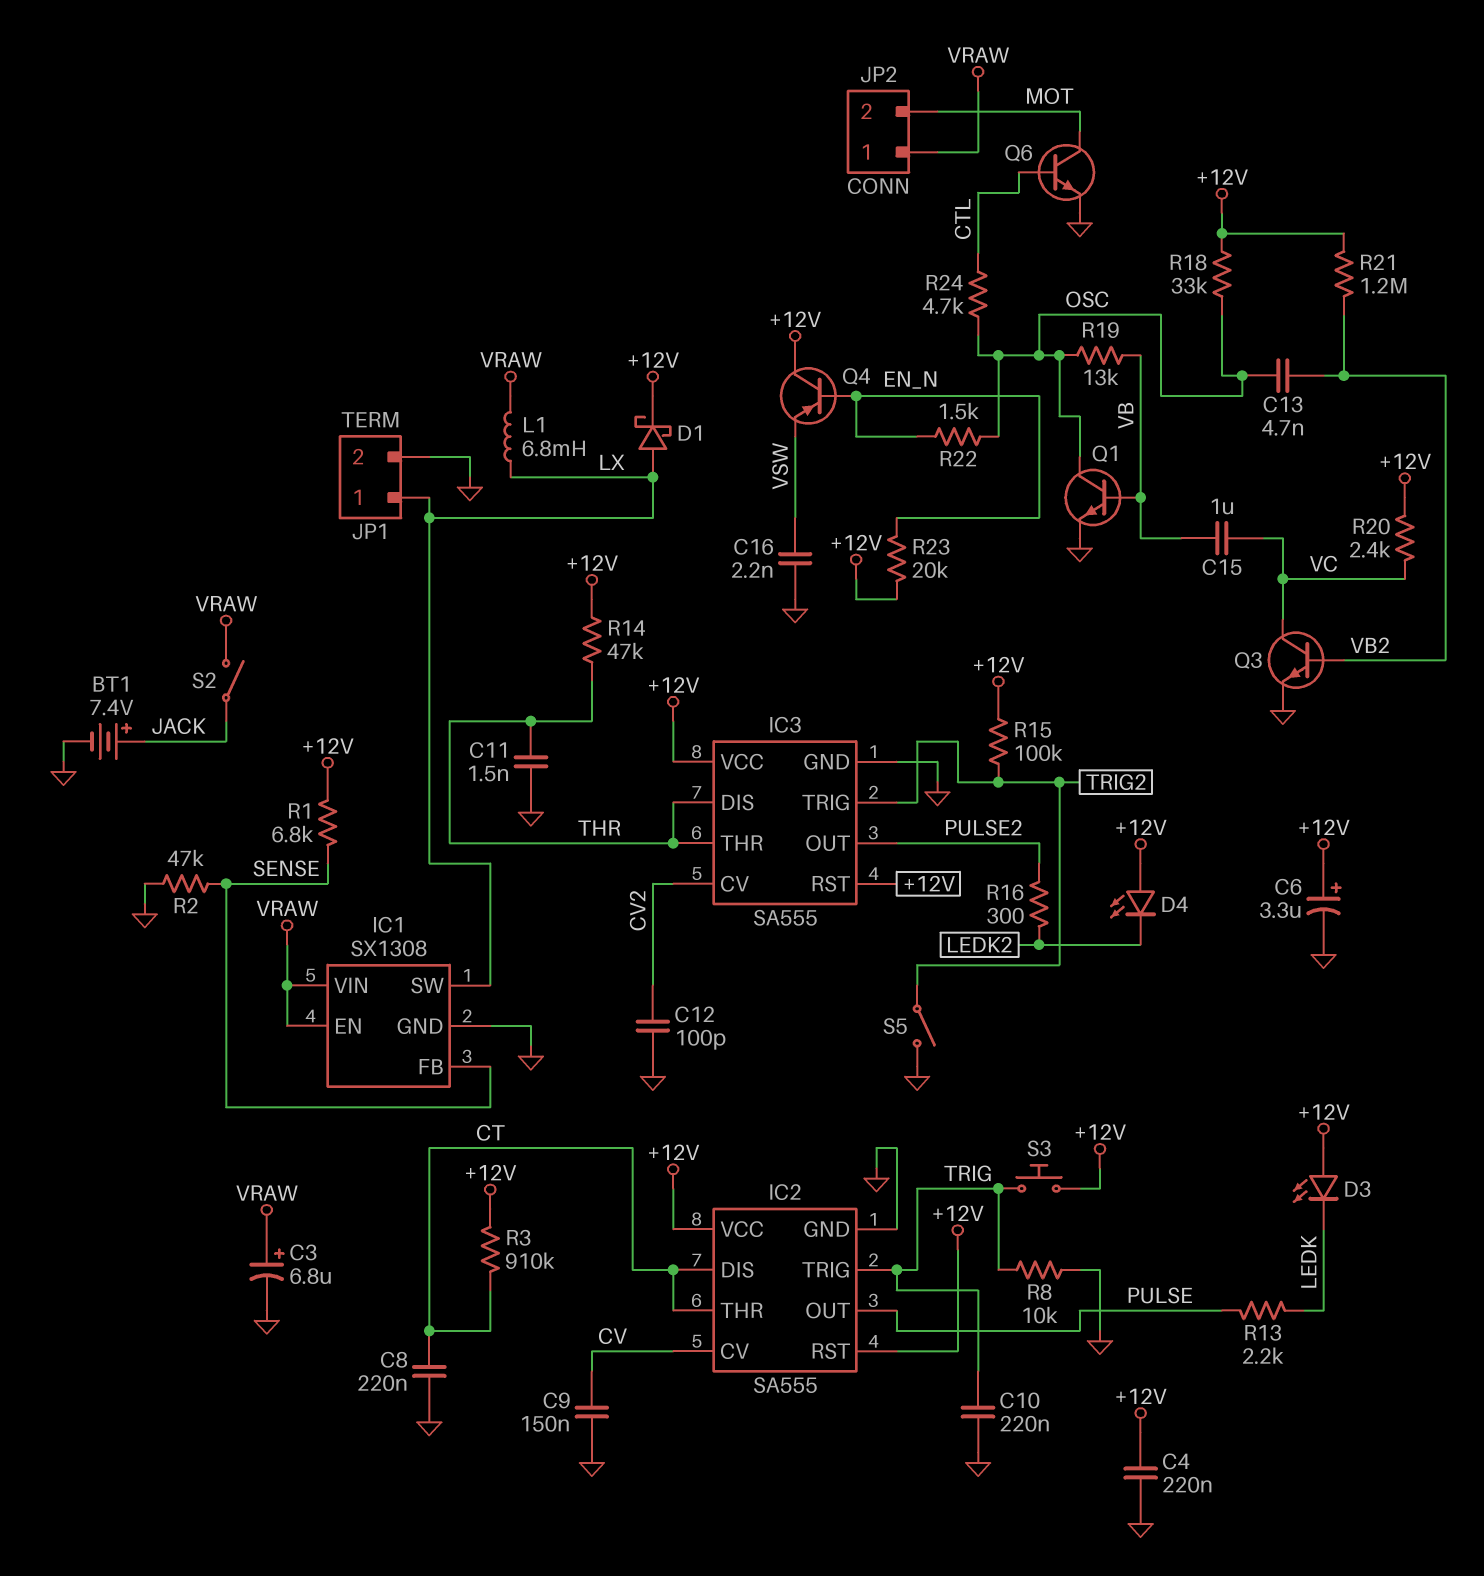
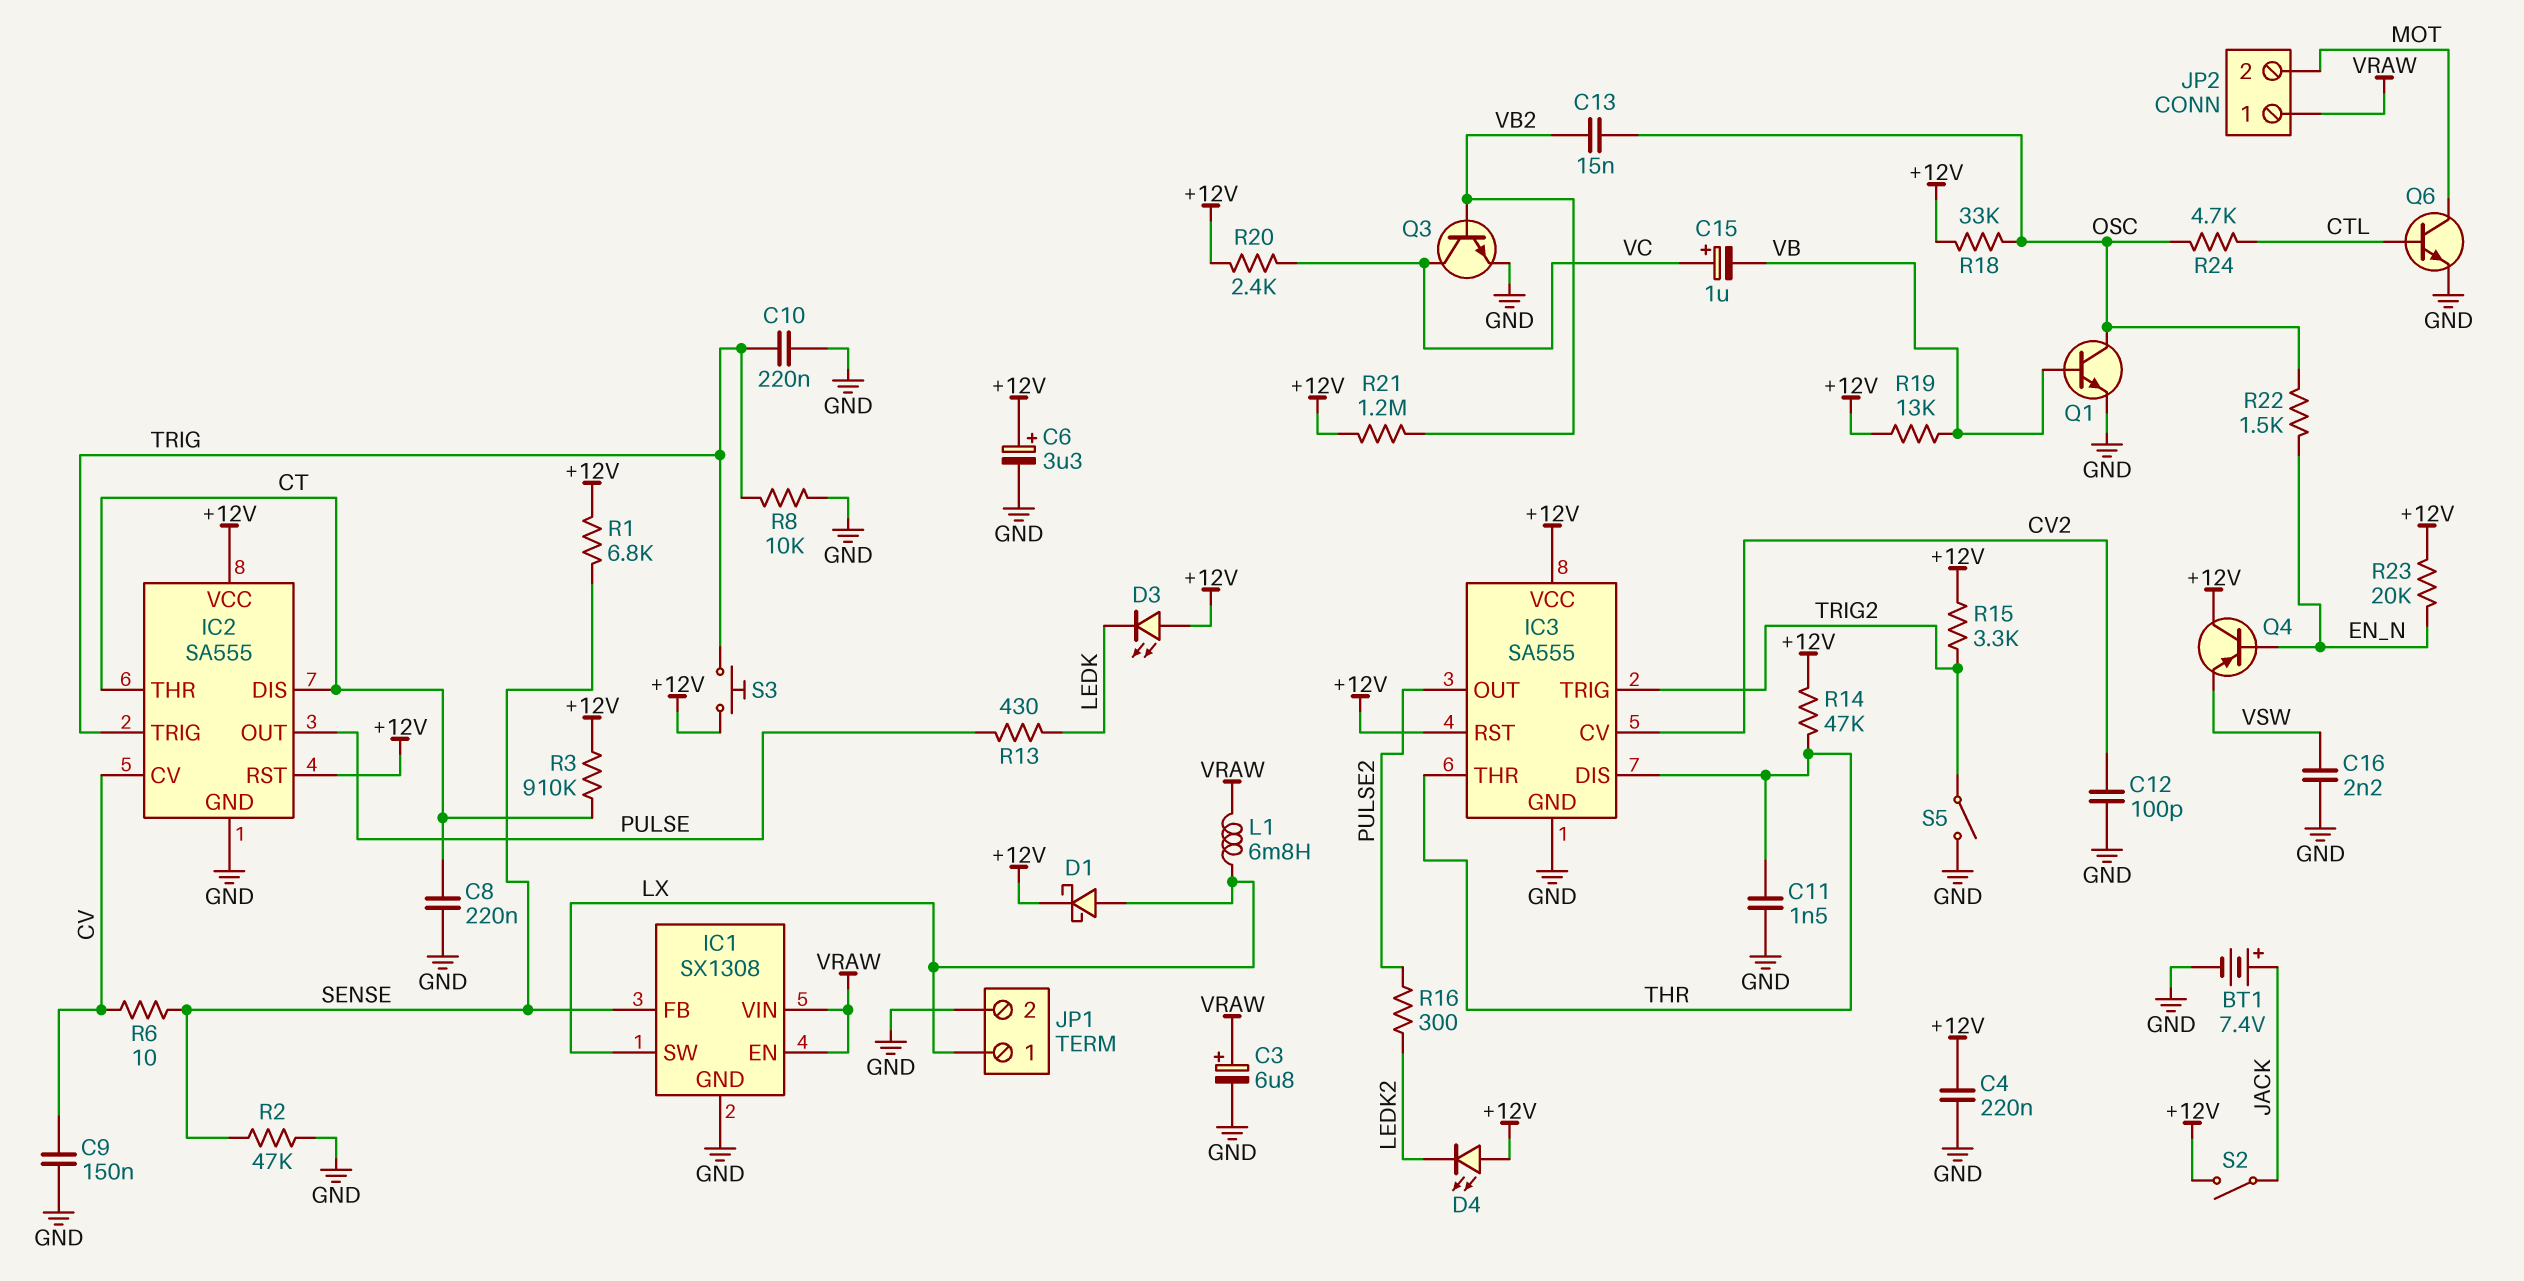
C13: 4.7nF (OSC, VB2) -> 15nF (OSC, VB2)
C15: 1uF (VB, VC) -> 1uF (plus VC, minus VB)
R6: none -> 10 (CV, SENSE)
R13: 2.2k (LEDK, PULSE) -> 430 (LEDK, PULSE)
R15: 100k (+12V, TRIG2) -> 3.3k (+12V, TRIG2)
R19: 13k (OSC, VB) -> 13k (+12V, VB)
S2: switch (JACK, VRAW) -> switch (+12V, JACK)

